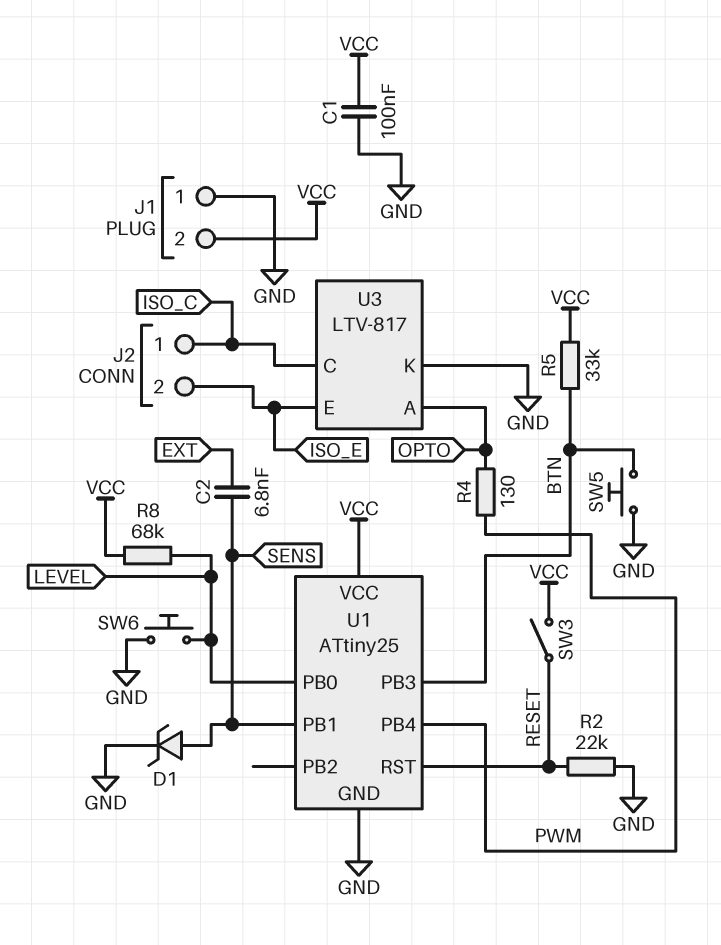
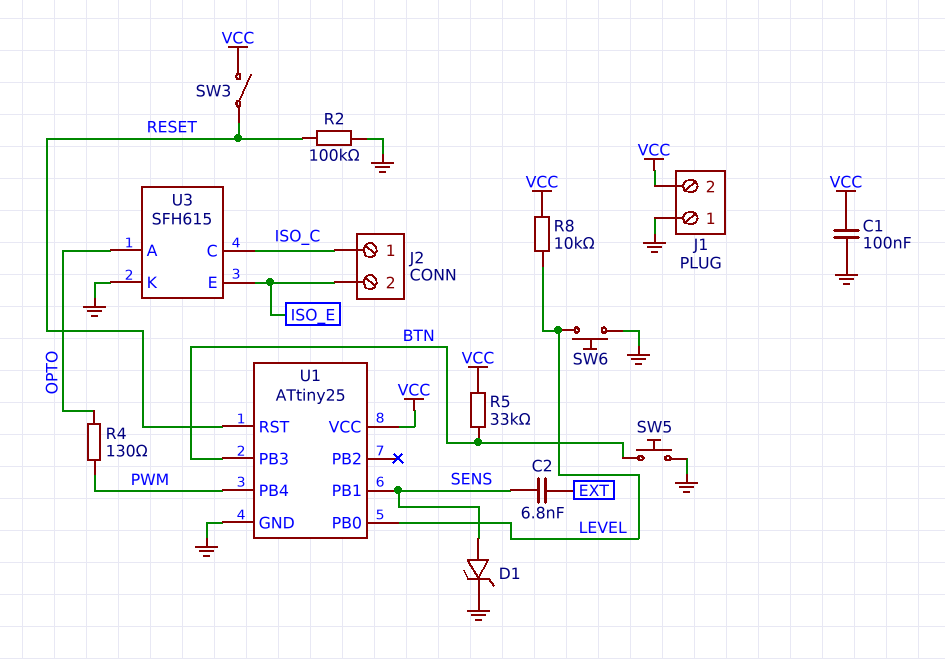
R2: 22k (GND, RESET) -> 100k (GND, RESET)
R8: 68k (LEVEL, VCC) -> 10k (LEVEL, VCC)
U3: LTV-817 -> SFH615

